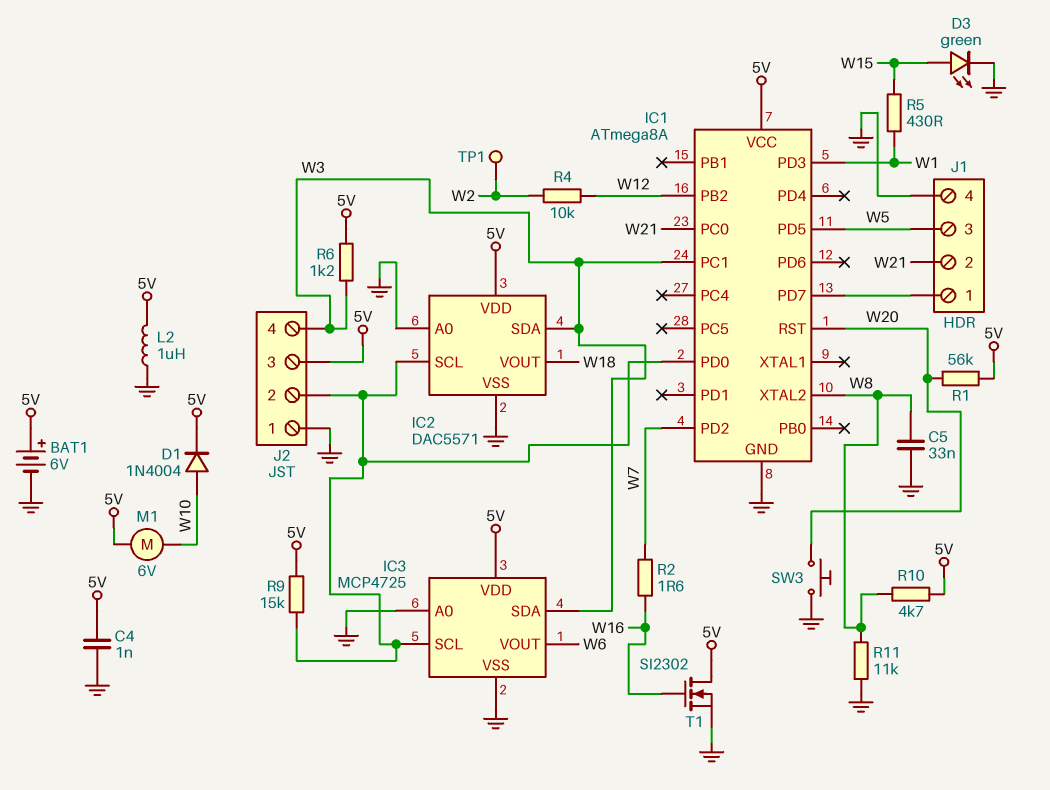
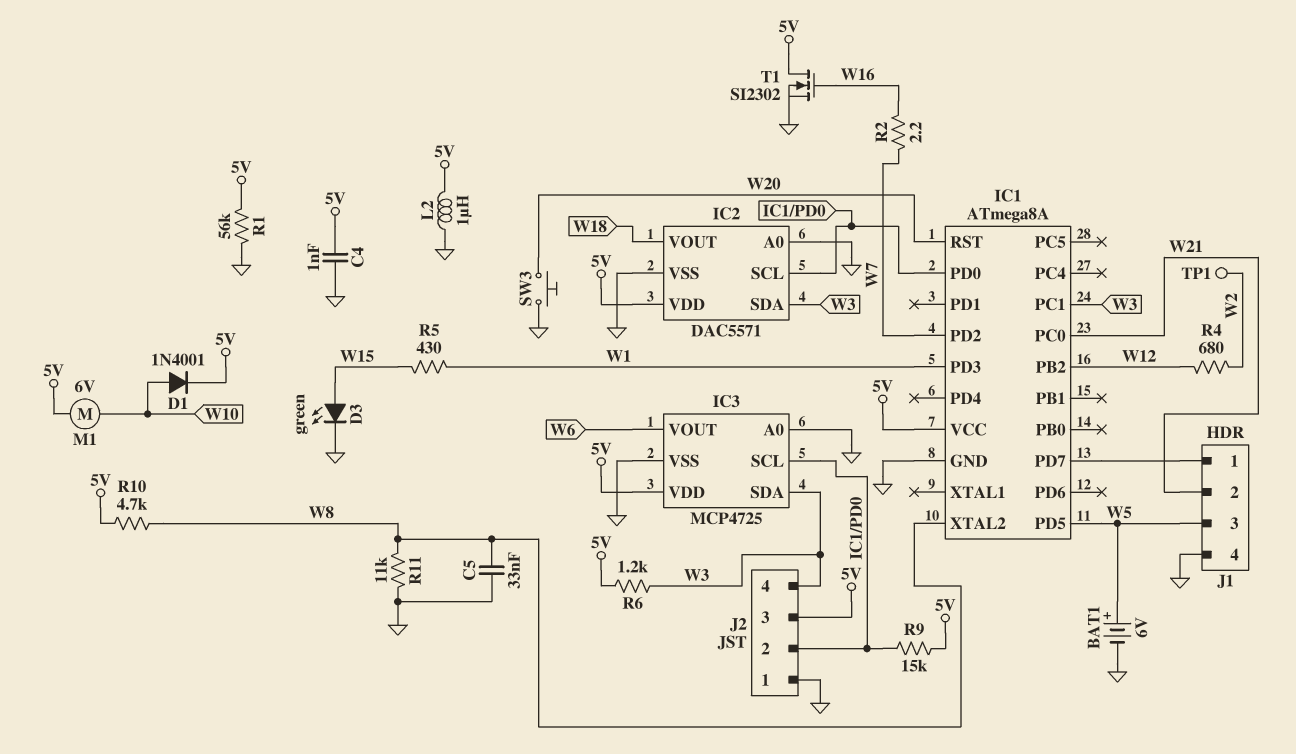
BAT1: 6V (plus 5V, minus GND) -> 6V (plus W5, minus GND)
D1: diode 1N4004 (A W10, K 5V) -> diode 1N4001 (A W10, K 5V)
R1: 56k (5V, W20) -> 56k (5V, GND)
R2: 1.6 (W7, W16) -> 2.2 (W7, W16)
R4: 10k (W2, W12) -> 680 (W2, W12)

